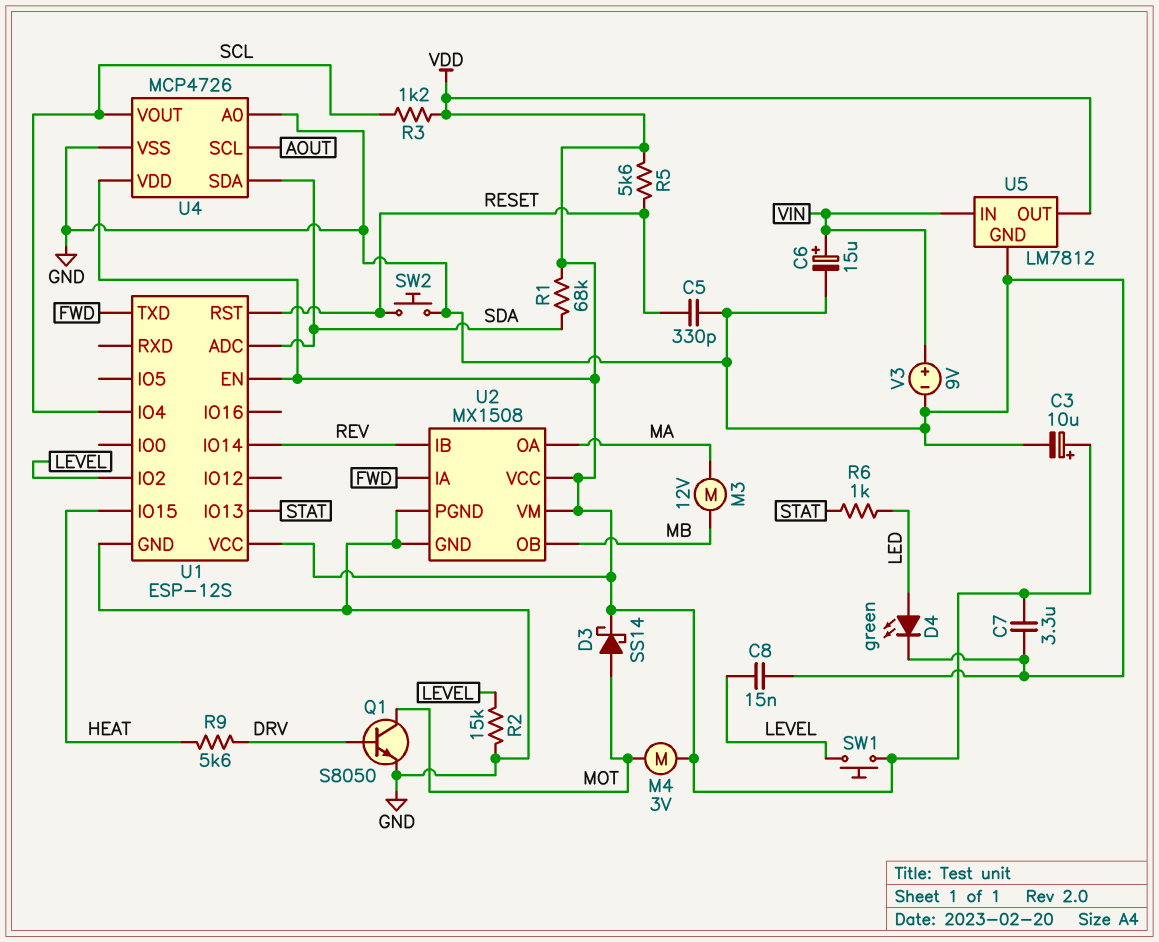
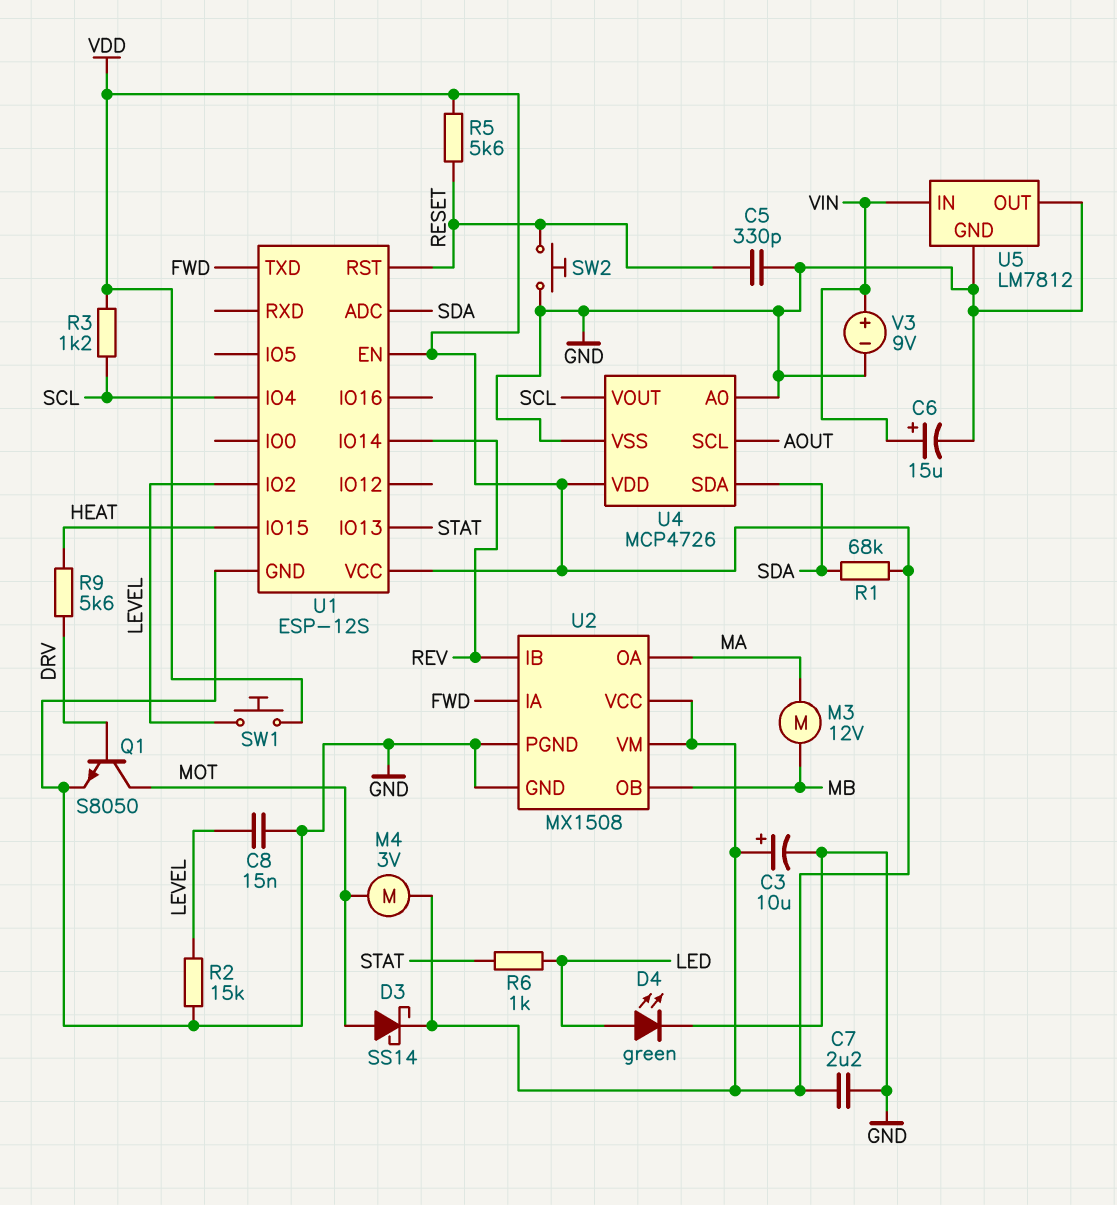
C7: 3.3uF (GND, VDD) -> 2.2uF (GND, VDD)
U5 pin OUT: VDD -> GND

